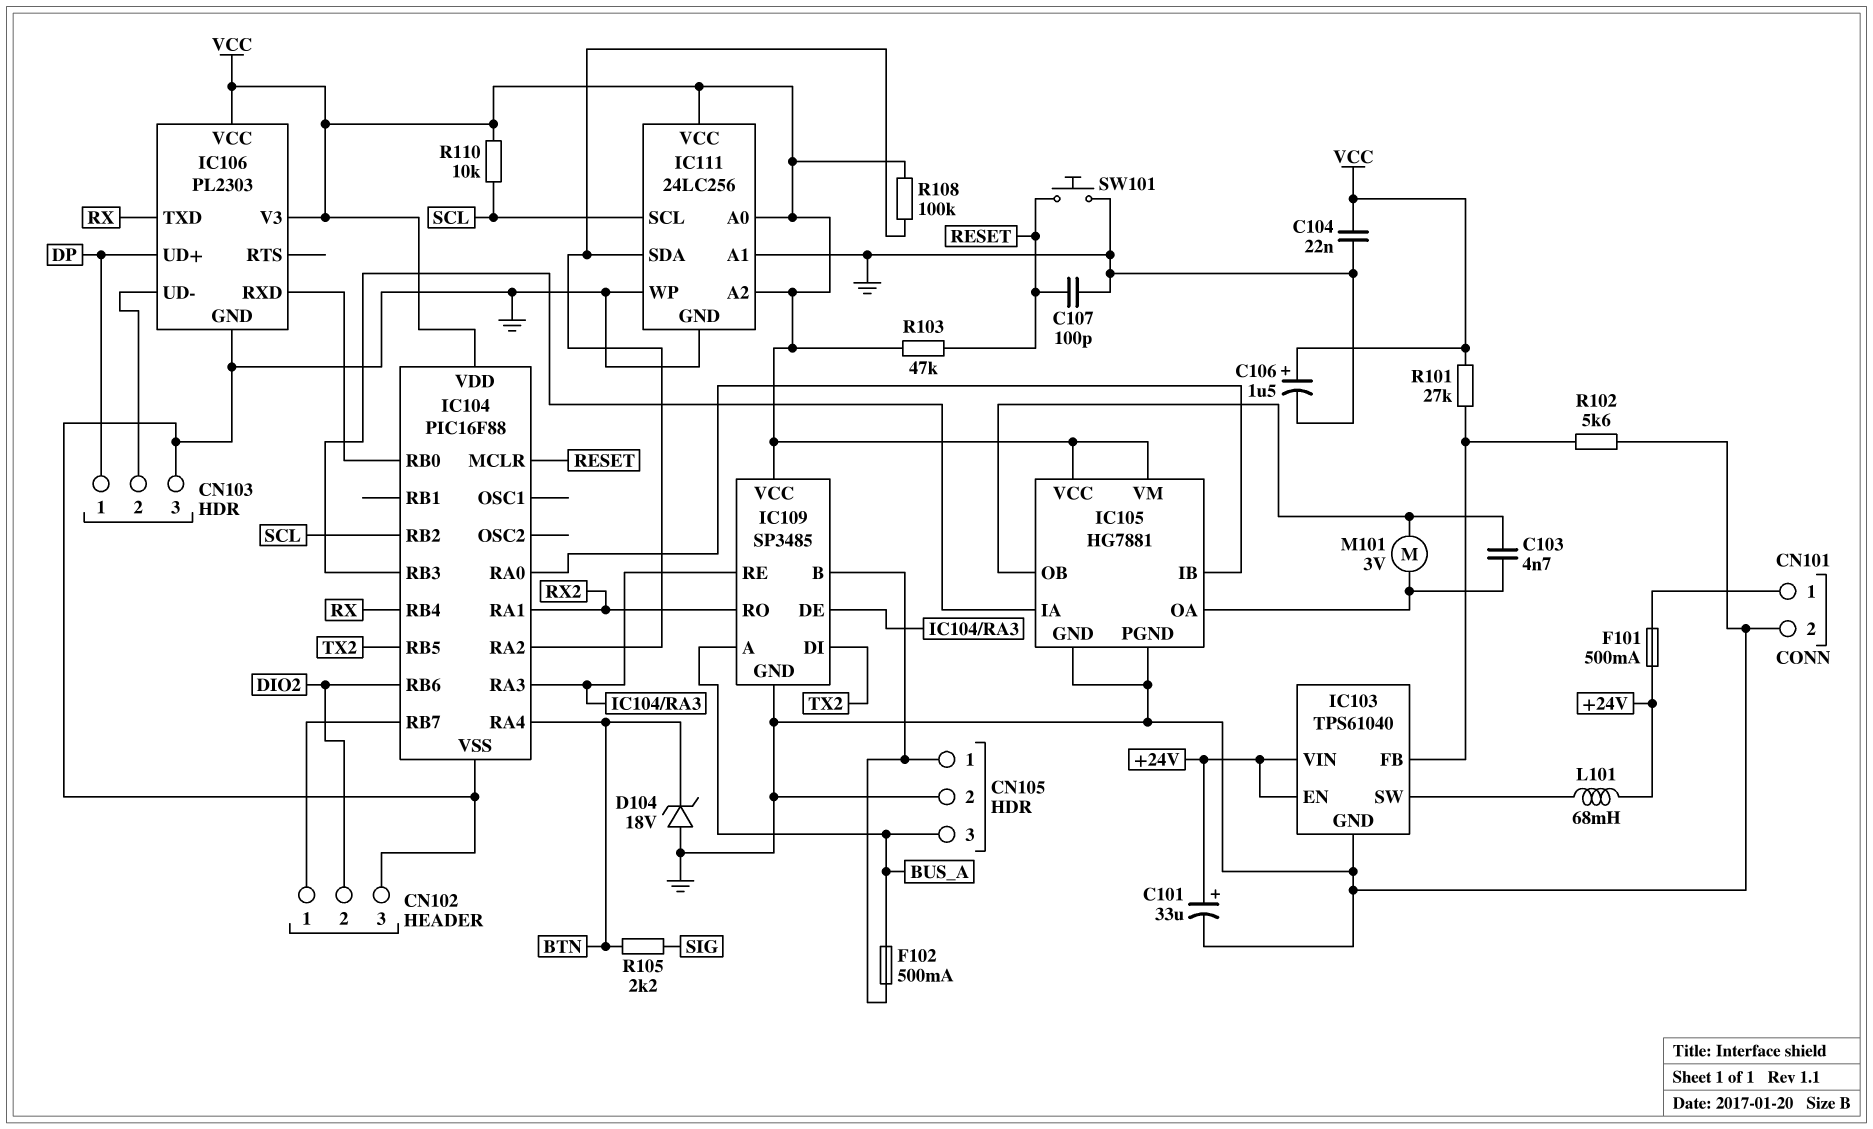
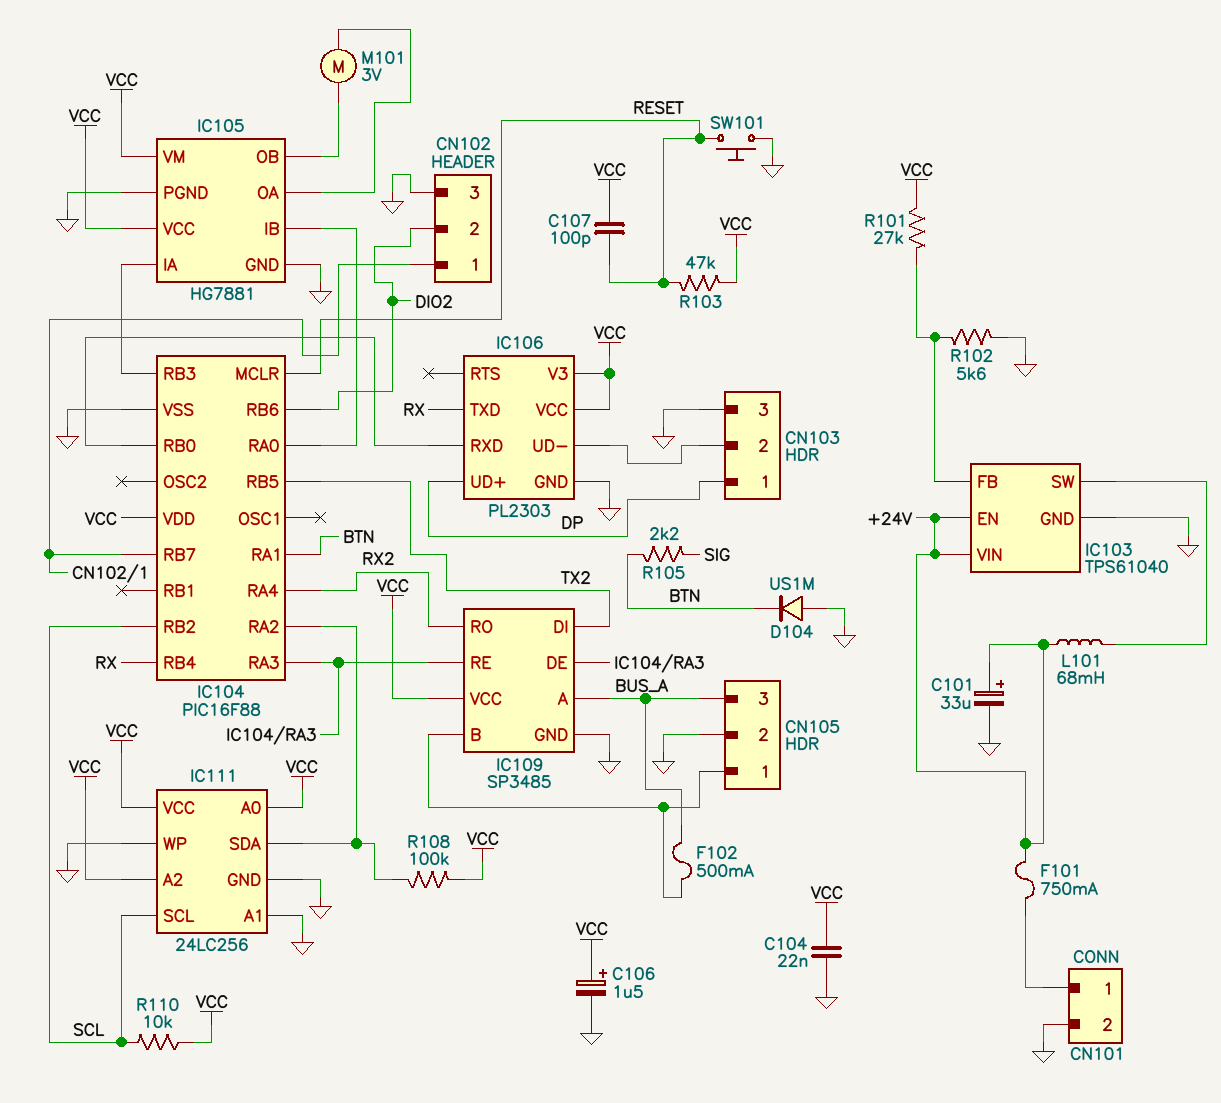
C103: 4.7nF (IC105/OA, IC105/OB) -> none
C107: 100pF (GND, RESET) -> 100pF (RESET, VCC)
D104: zener 18V (A GND, K BTN) -> diode US1M (A GND, K BTN)
F101: 500mA (+24V, CN101/1) -> 750mA (+24V, CN101/1)
IC104 pin RA1: RX2 -> BTN
IC104 pin RA4: BTN -> RX2

